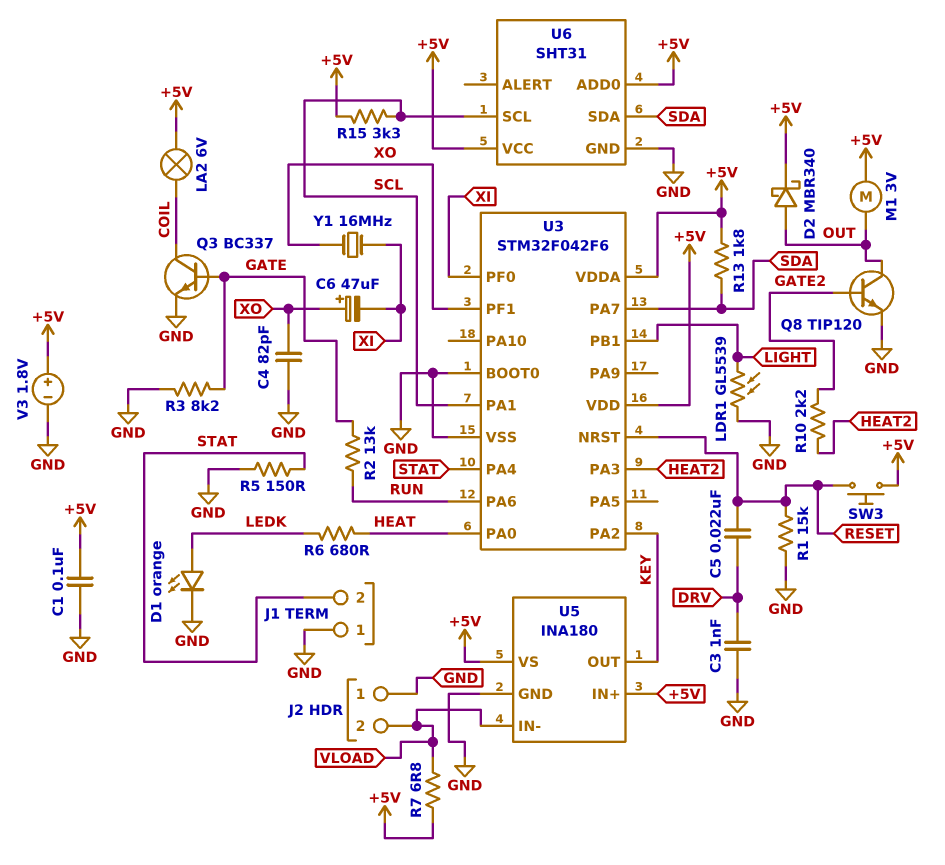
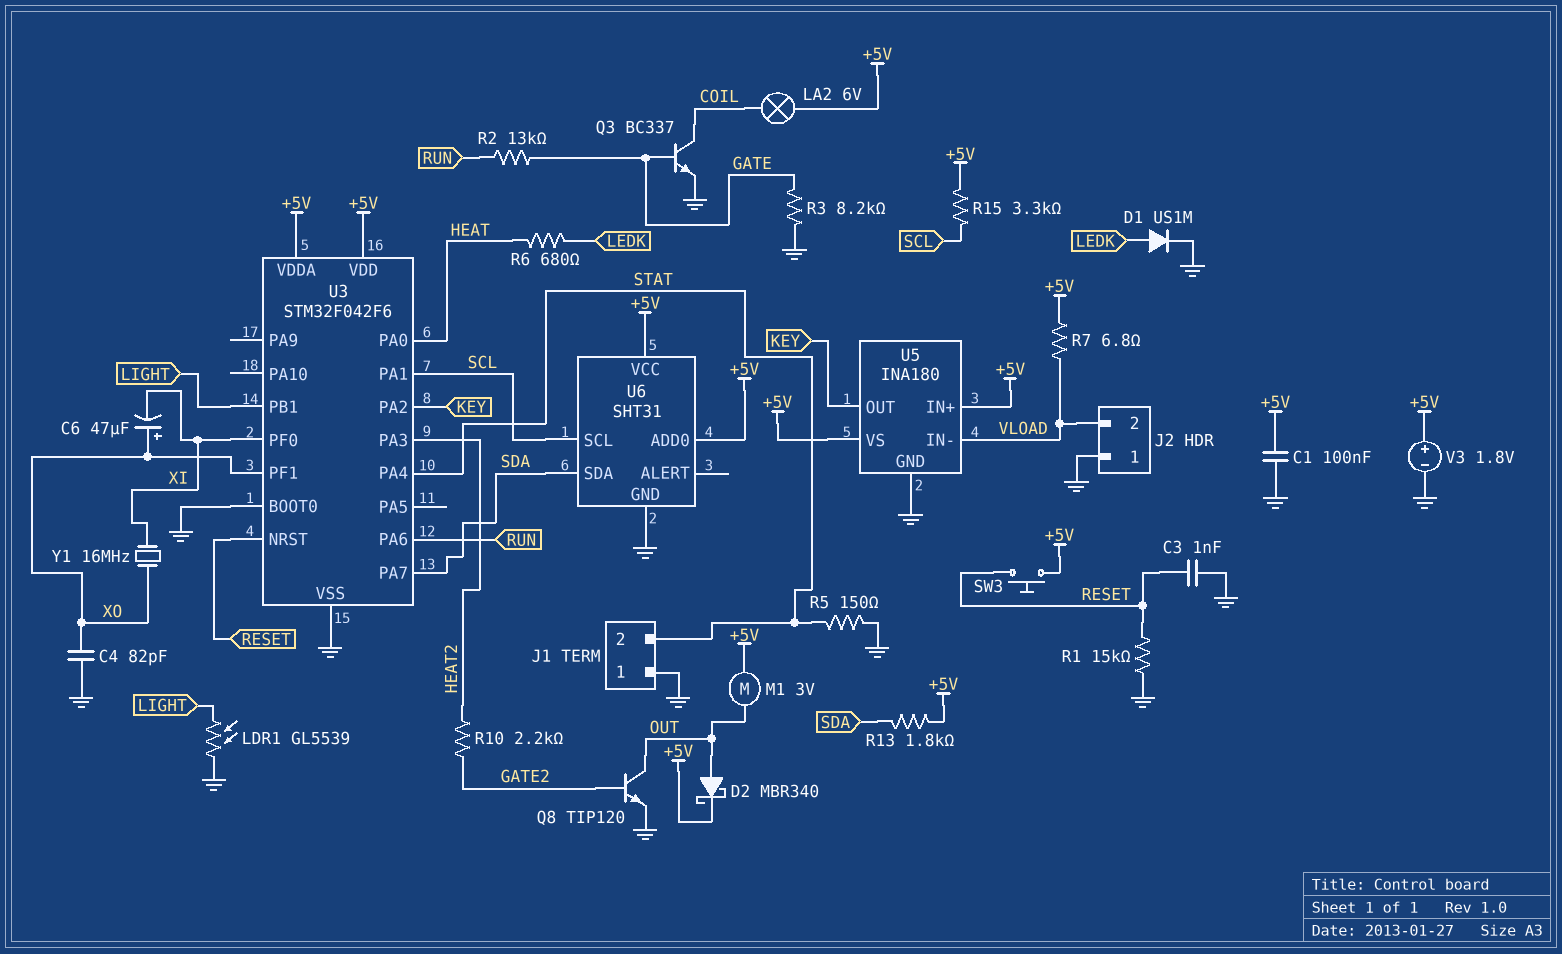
C3: 1nF (DRV, GND) -> 1nF (GND, RESET)
C5: 22nF (DRV, RESET) -> none
D1: LED orange (A LEDK, K GND) -> diode US1M (A LEDK, K GND)

